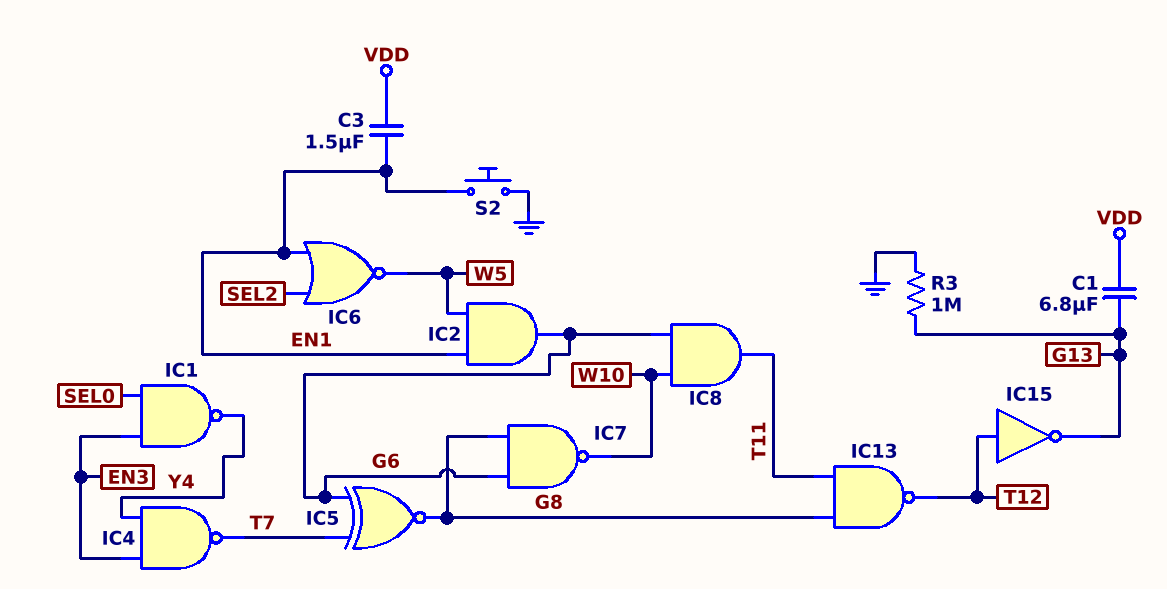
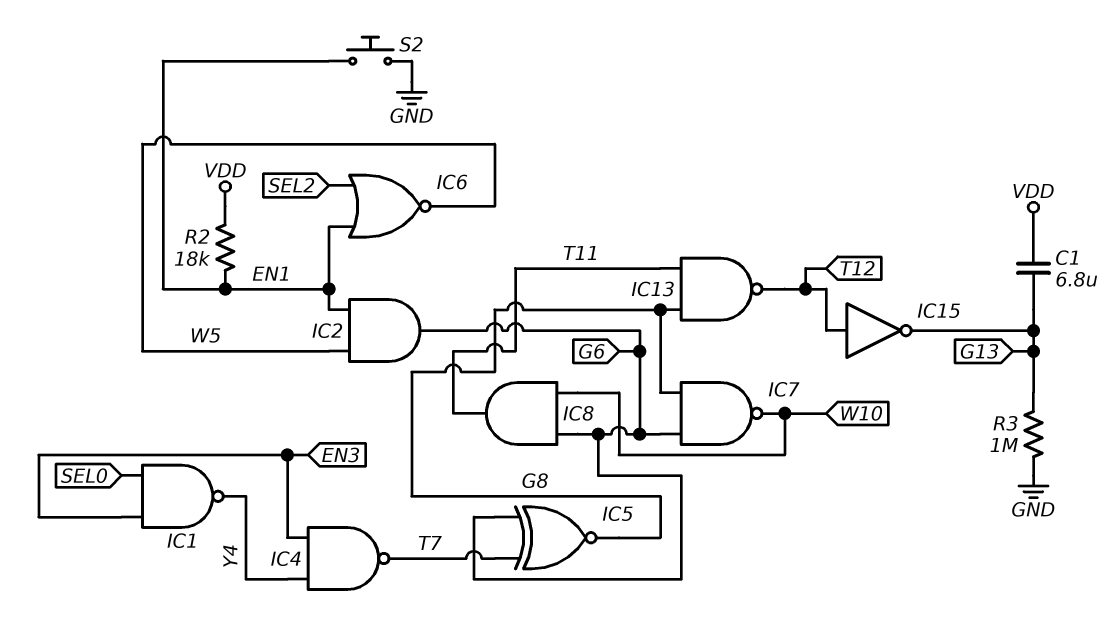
C3: 1.5uF (EN1, VDD) -> none
R2: none -> 18k (EN1, VDD)

